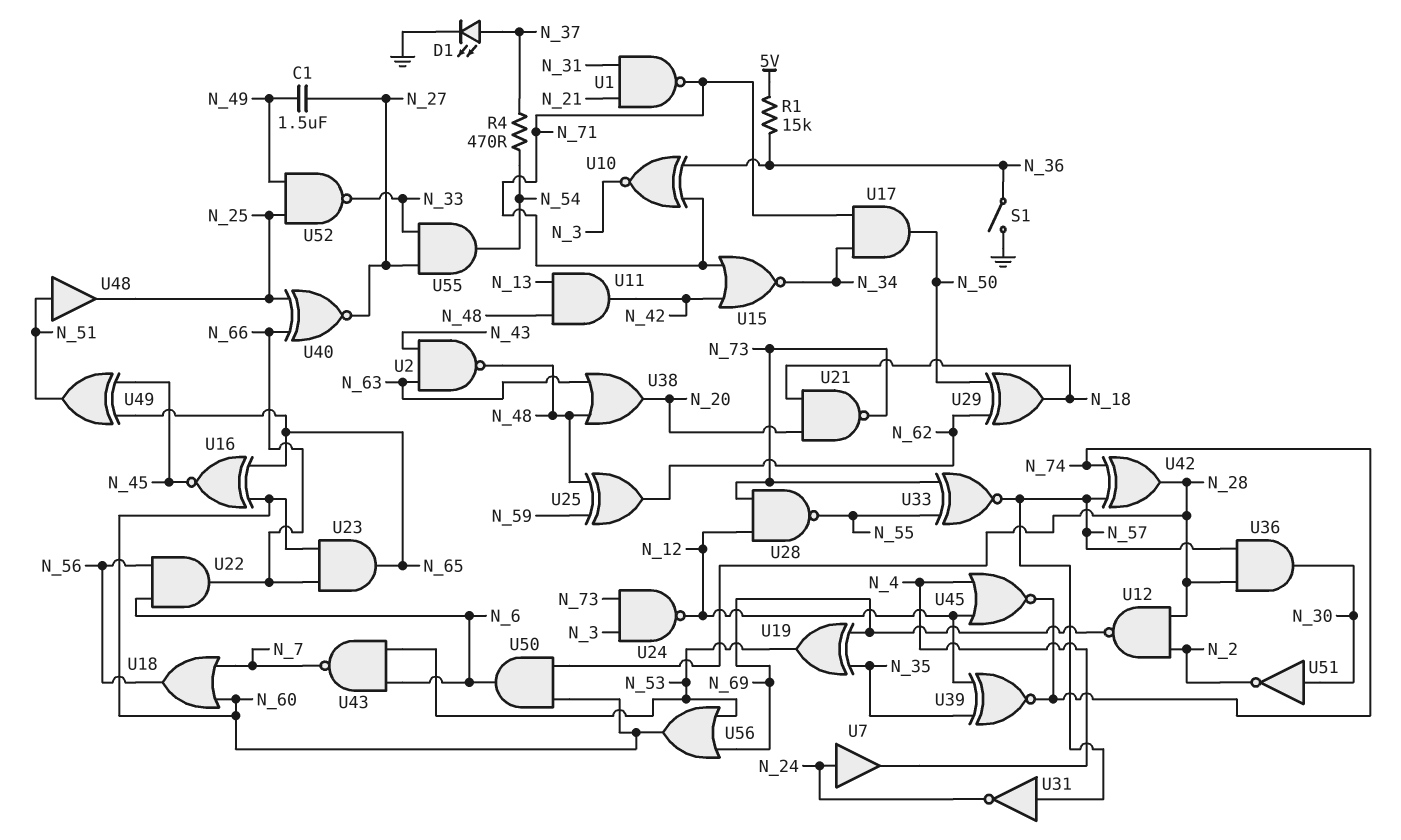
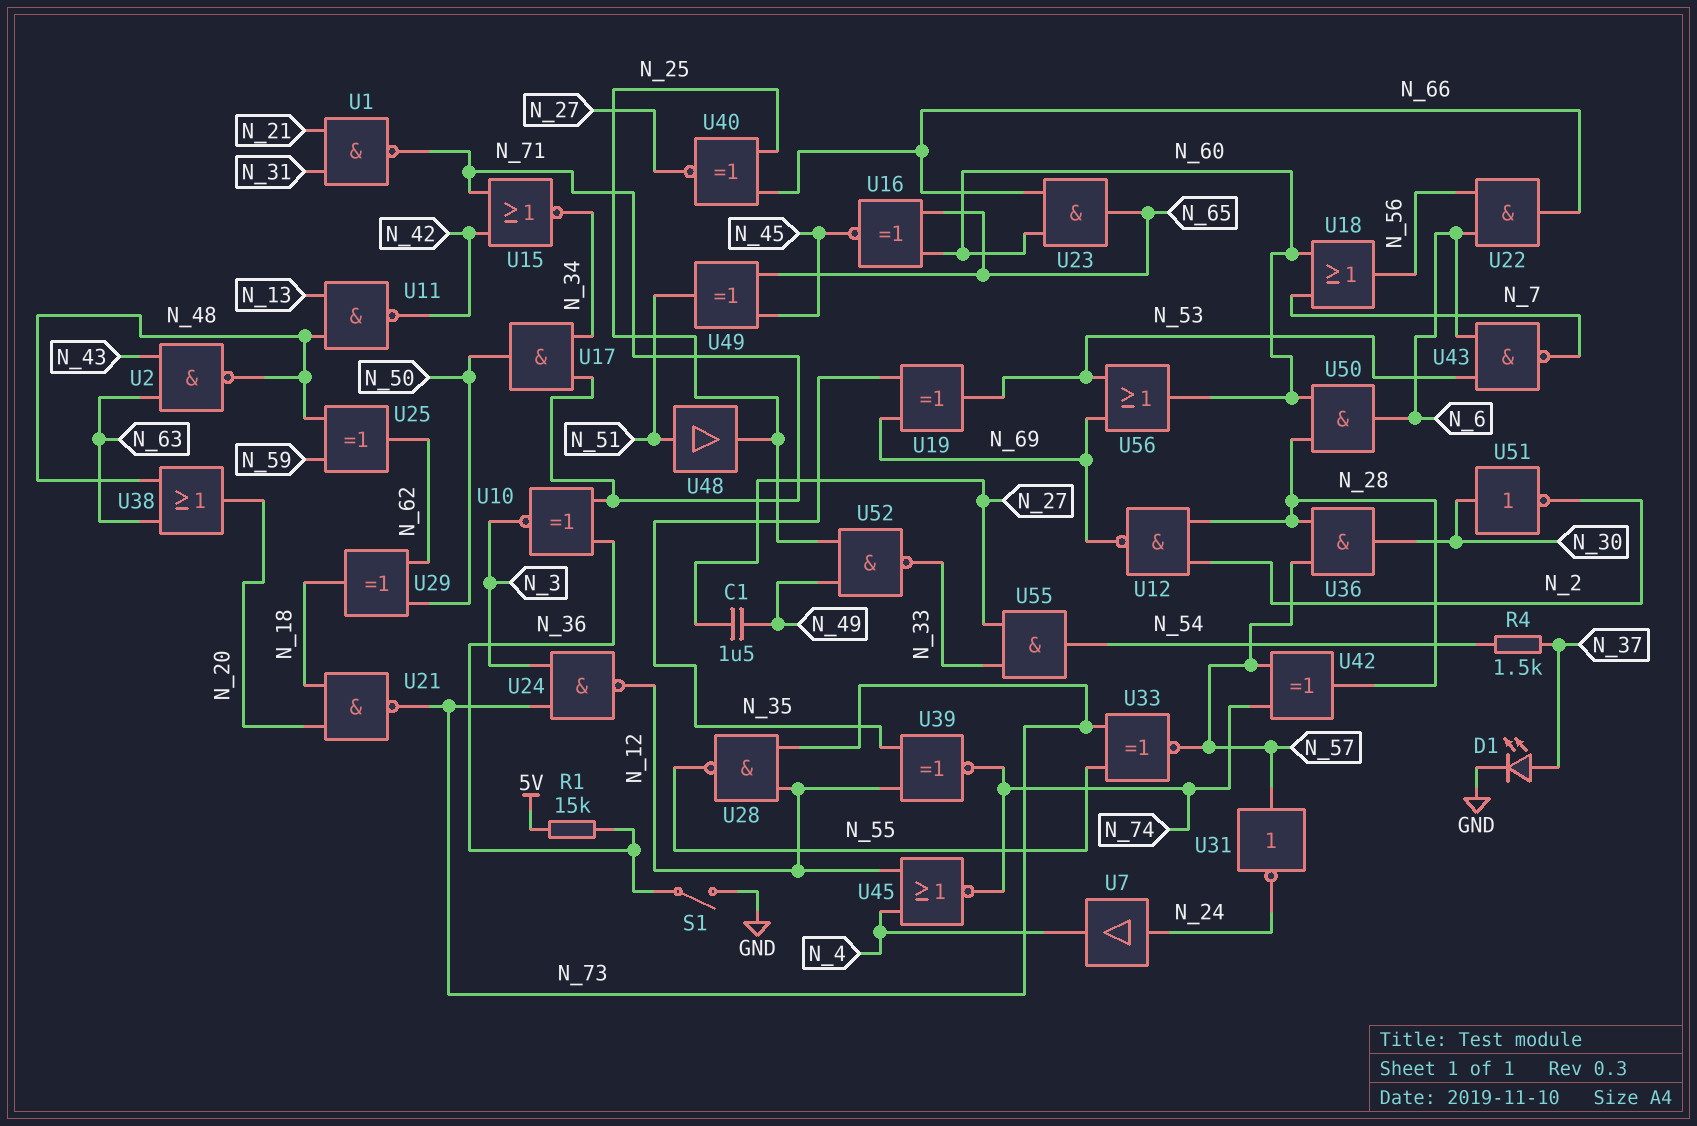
R4: 470 (N_37, N_54) -> 1.5k (N_37, N_54)
U11: AND (in N_13, in N_48, out N_42) -> NAND (in N_13, in N_48, out N_42)

